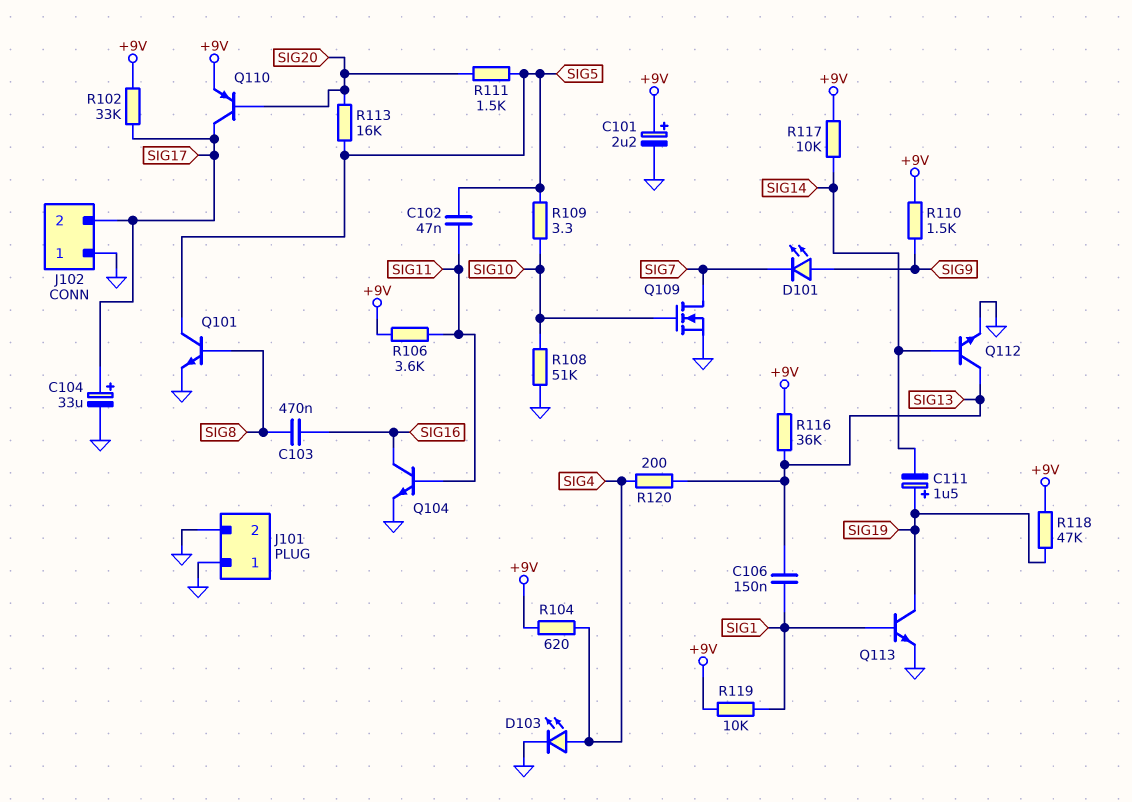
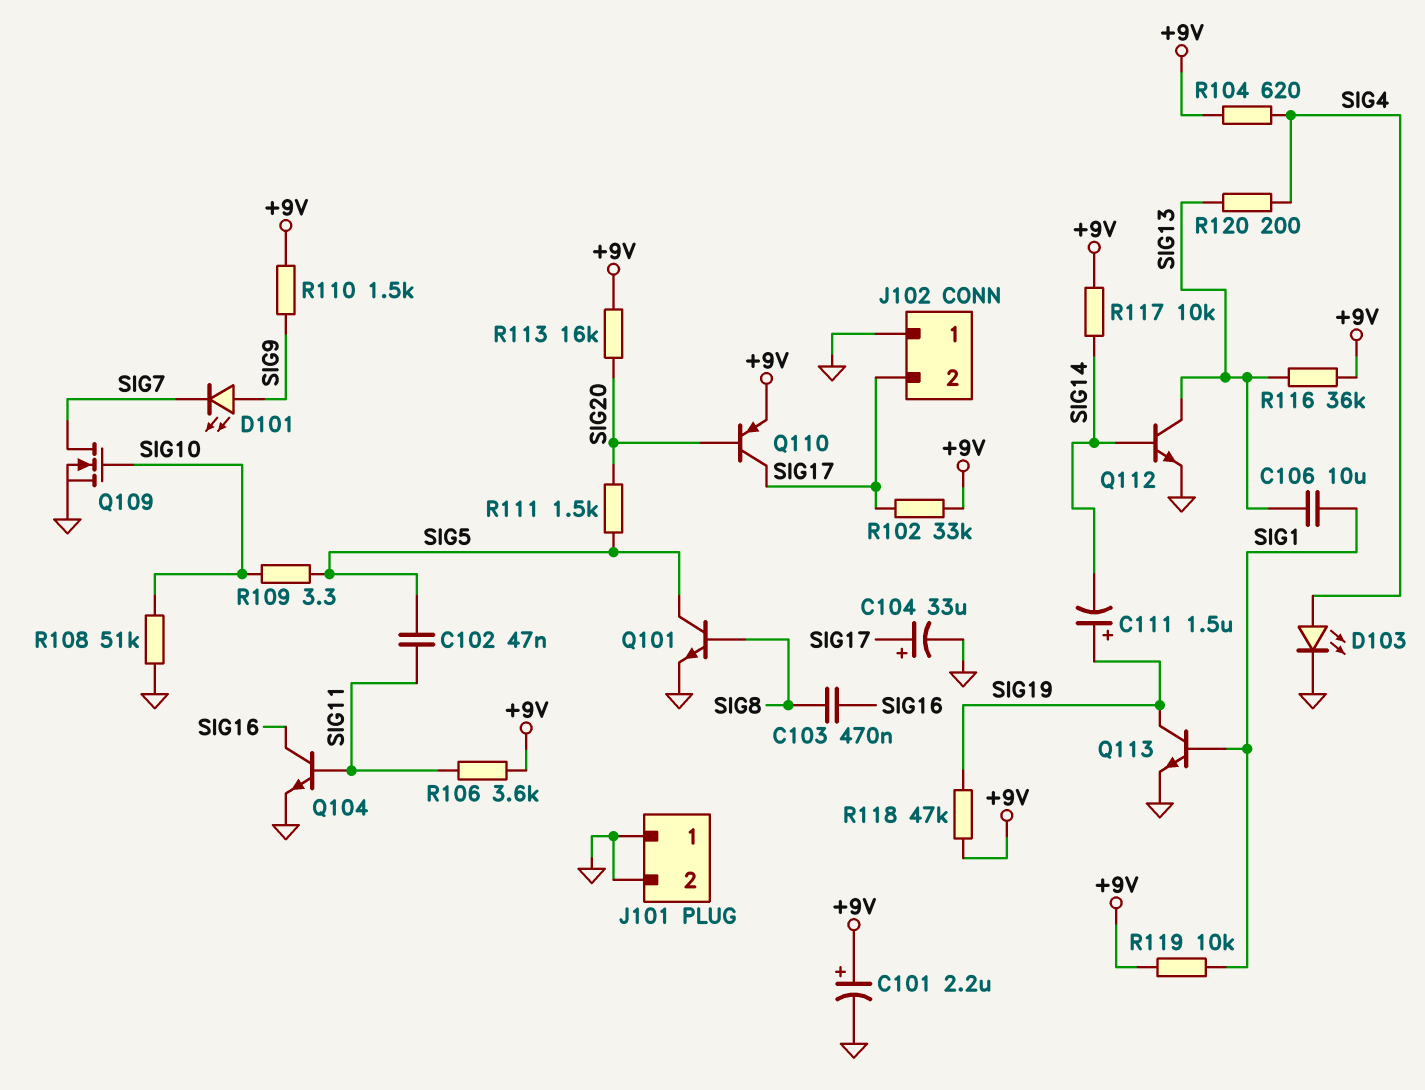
C106: 150nF (SIG1, SIG13) -> 10uF (SIG1, SIG13)
R113: 16k (SIG5, SIG20) -> 16k (+9V, SIG20)

